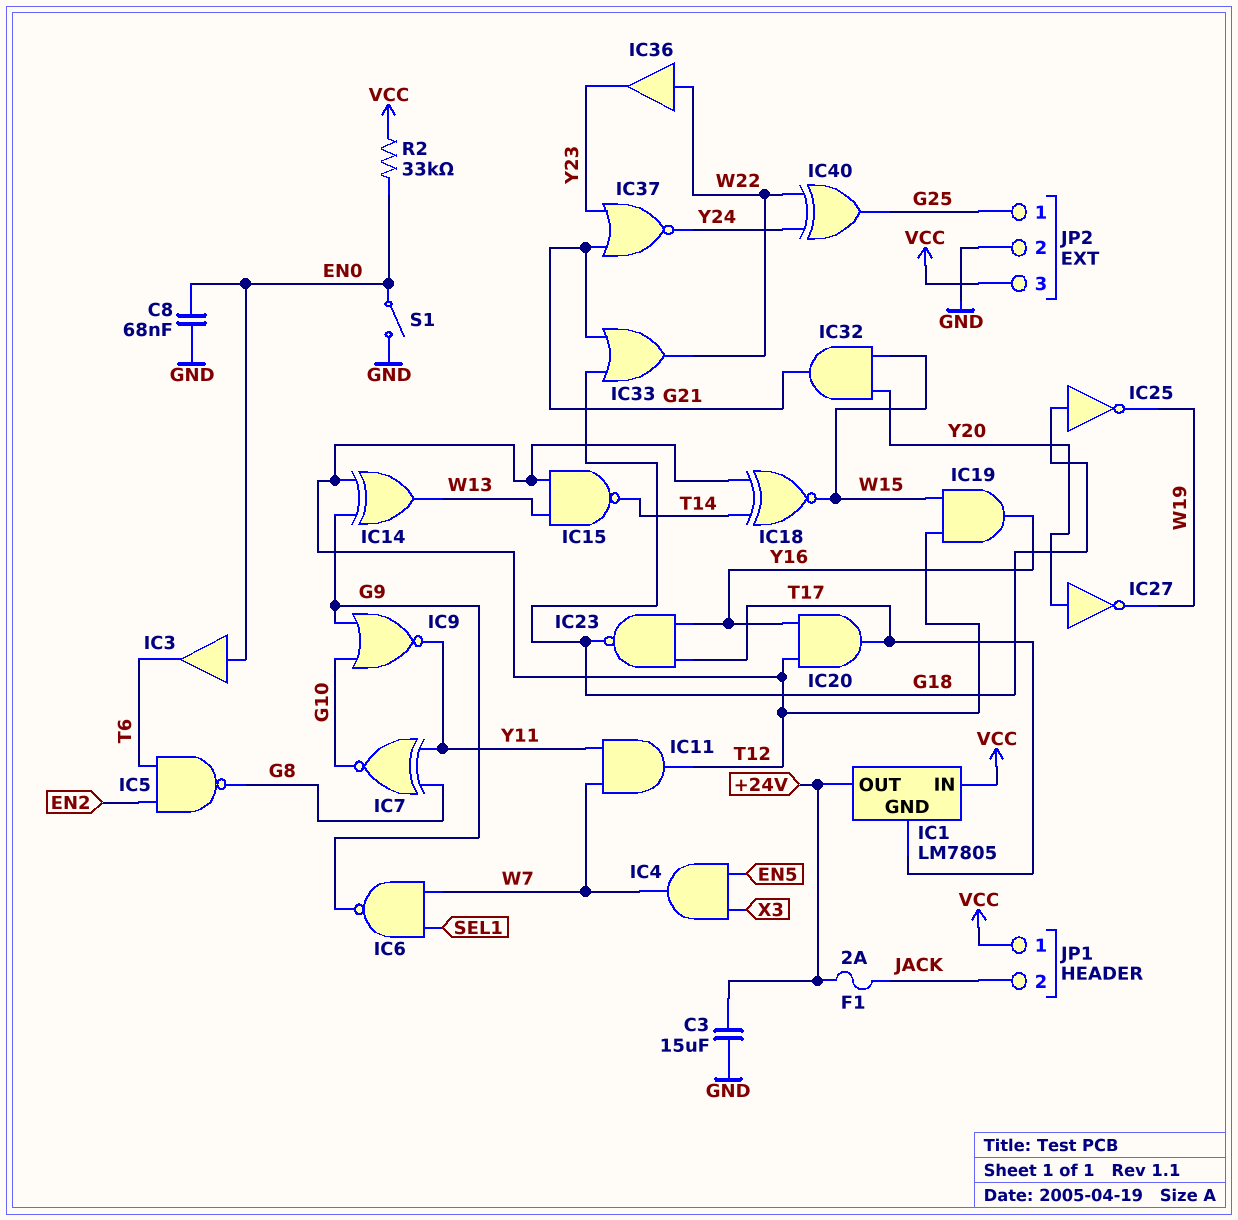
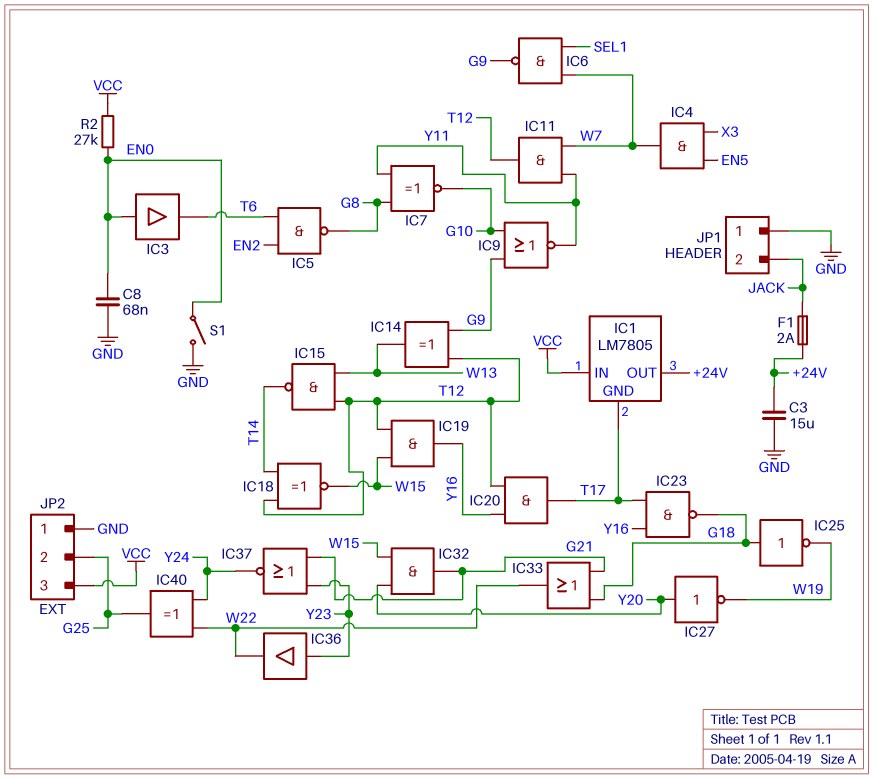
IC36: buffer (in W22, out Y23) -> buffer (in Y23, out W22)
JP1 pin 1: VCC -> GND
JP2 pin 1: G25 -> GND
JP2 pin 2: GND -> G25
R2: 33k (EN0, VCC) -> 27k (EN0, VCC)

